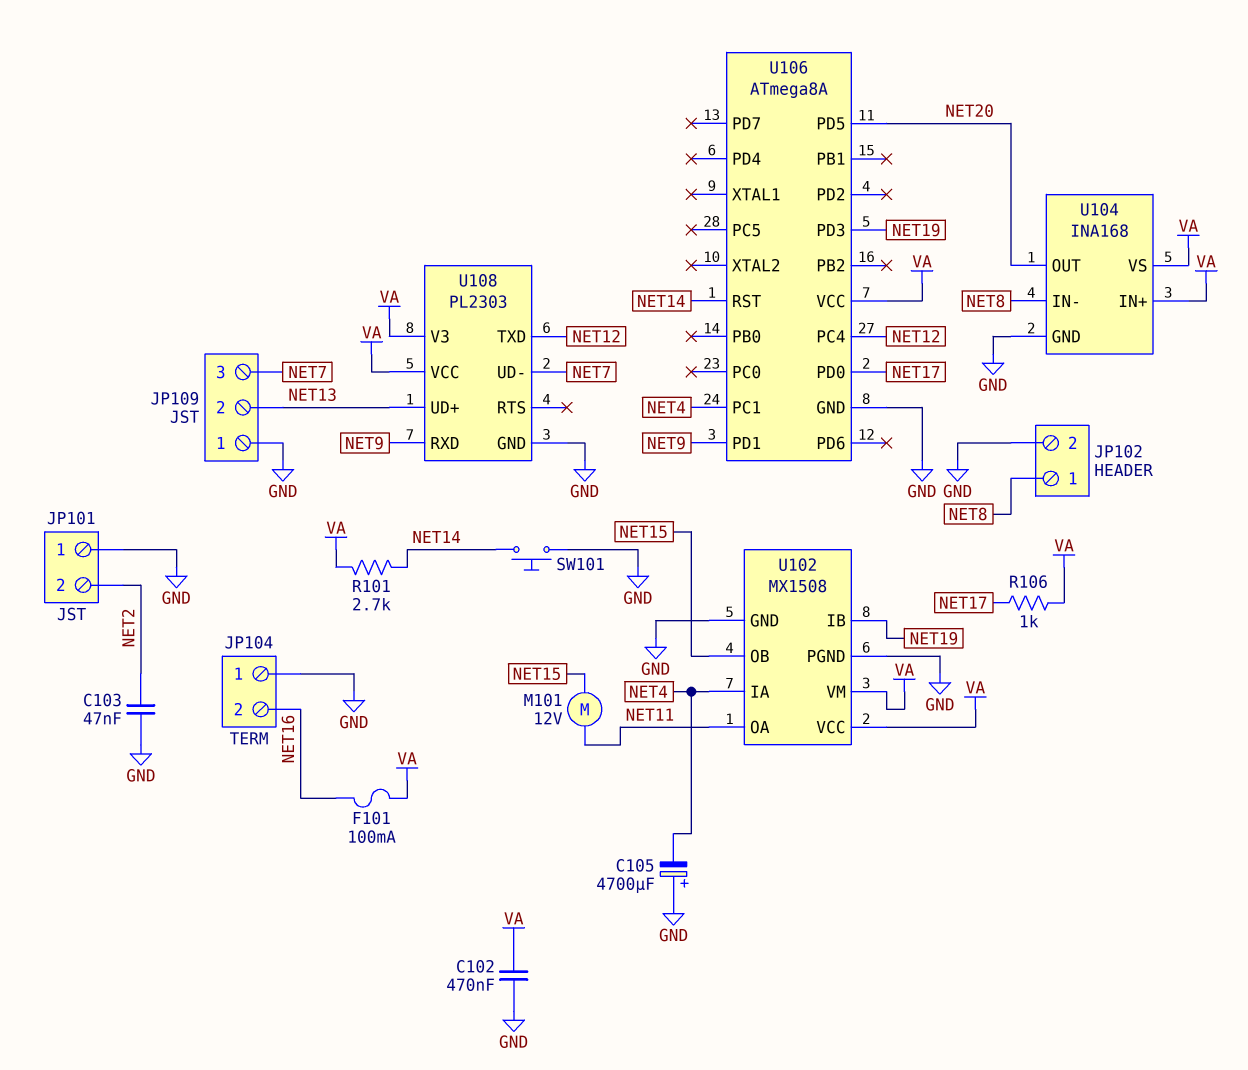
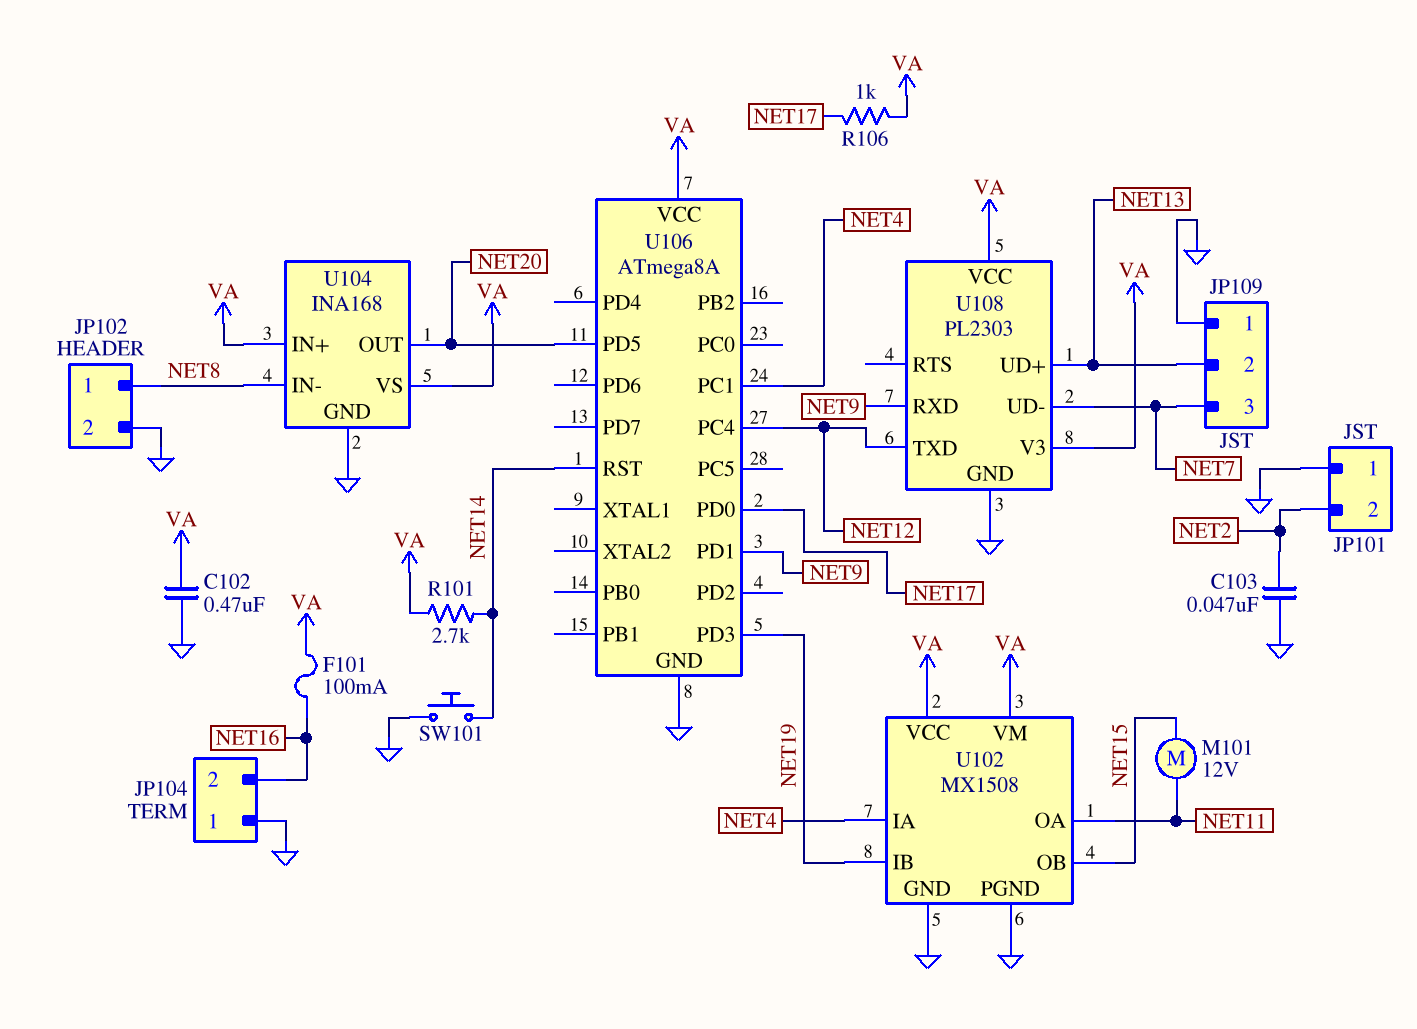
C105: 4700uF (plus GND, minus NET4) -> none

